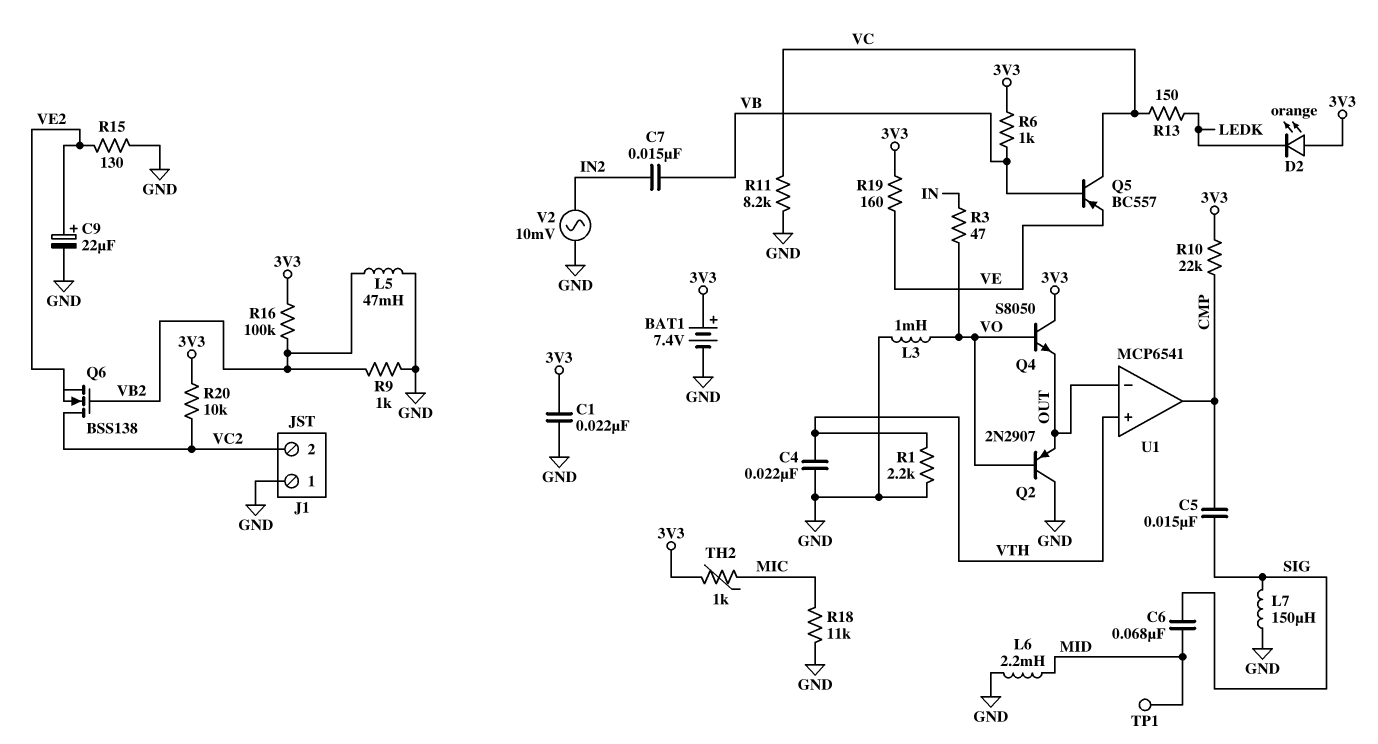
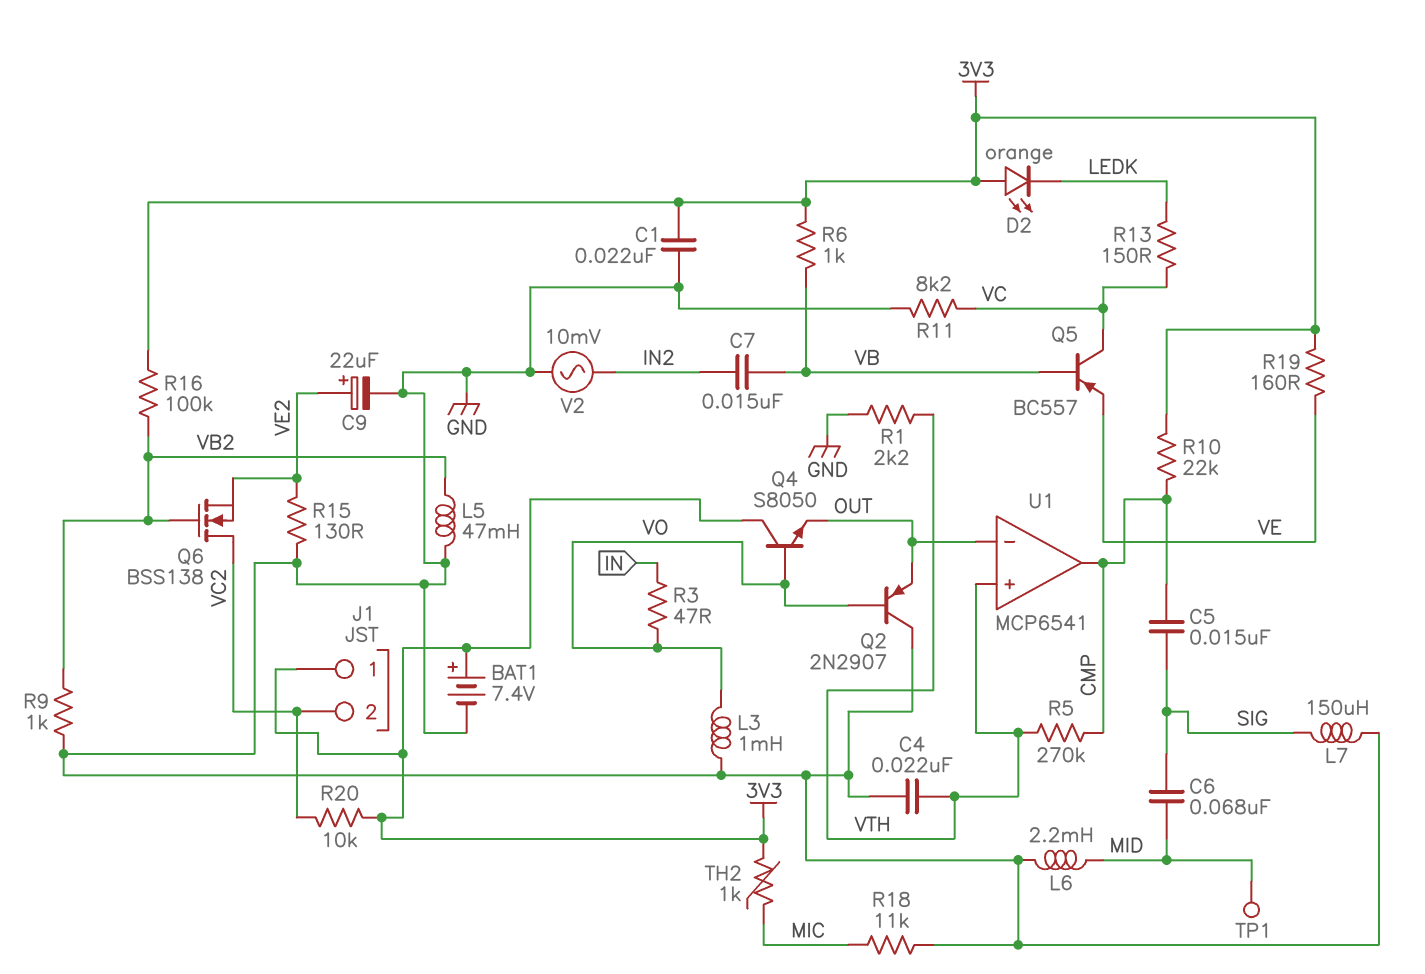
J1 pin 1: GND -> 3V3
R5: none -> 270k (CMP, VTH)

